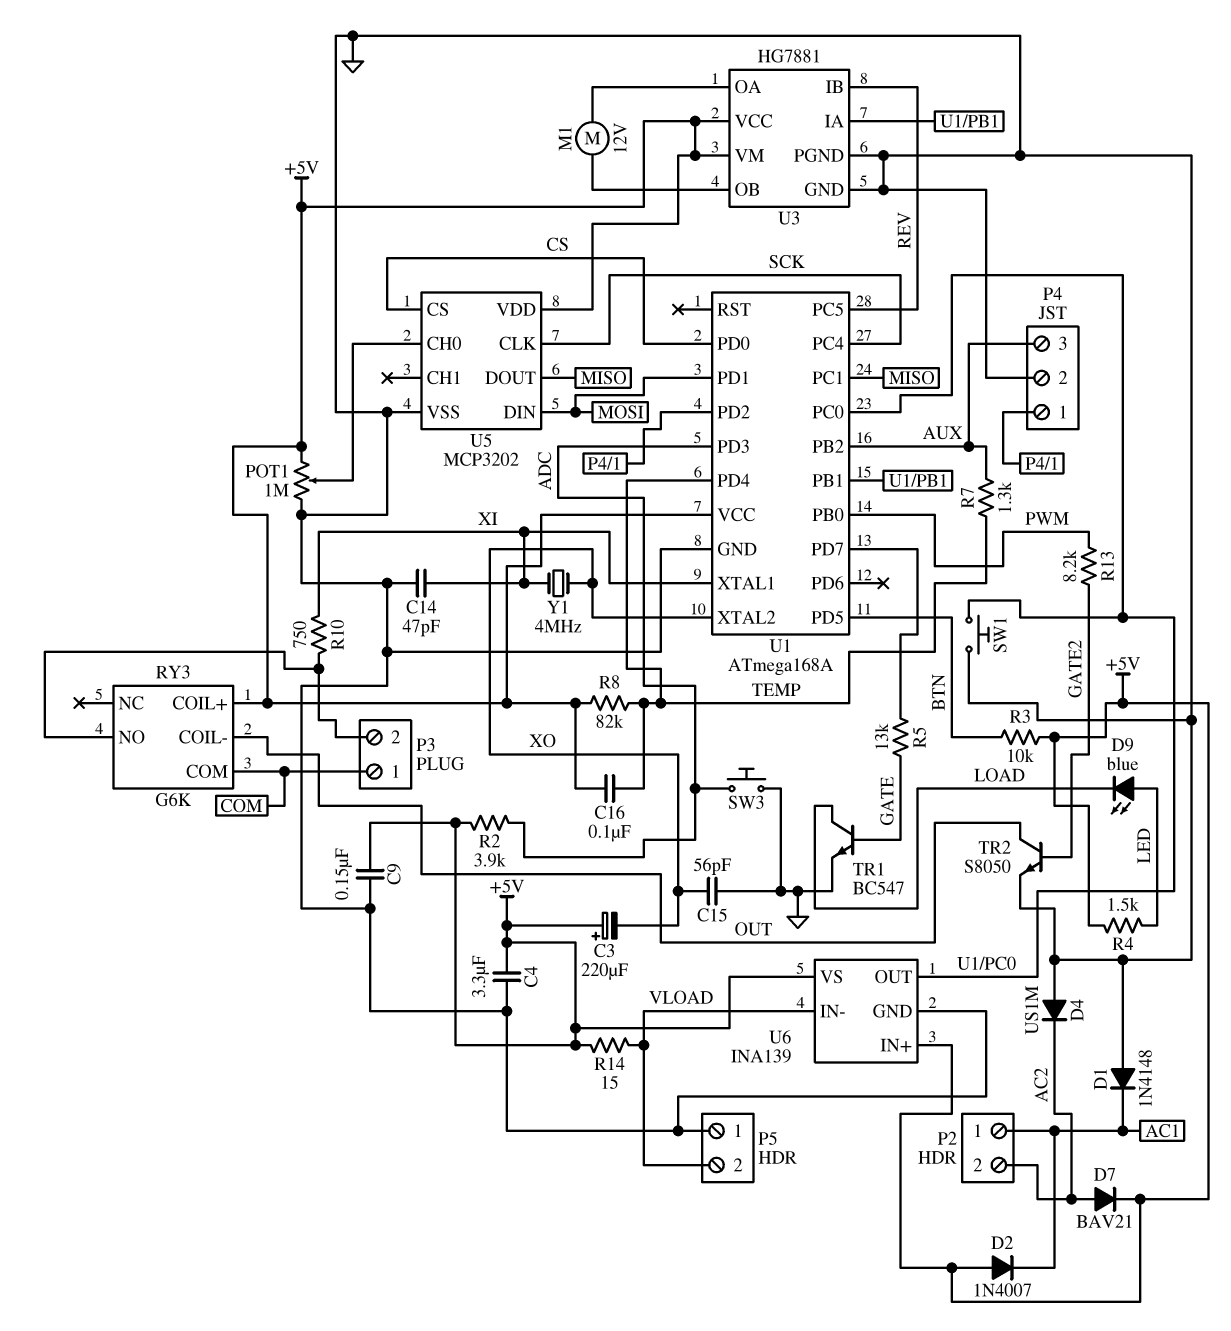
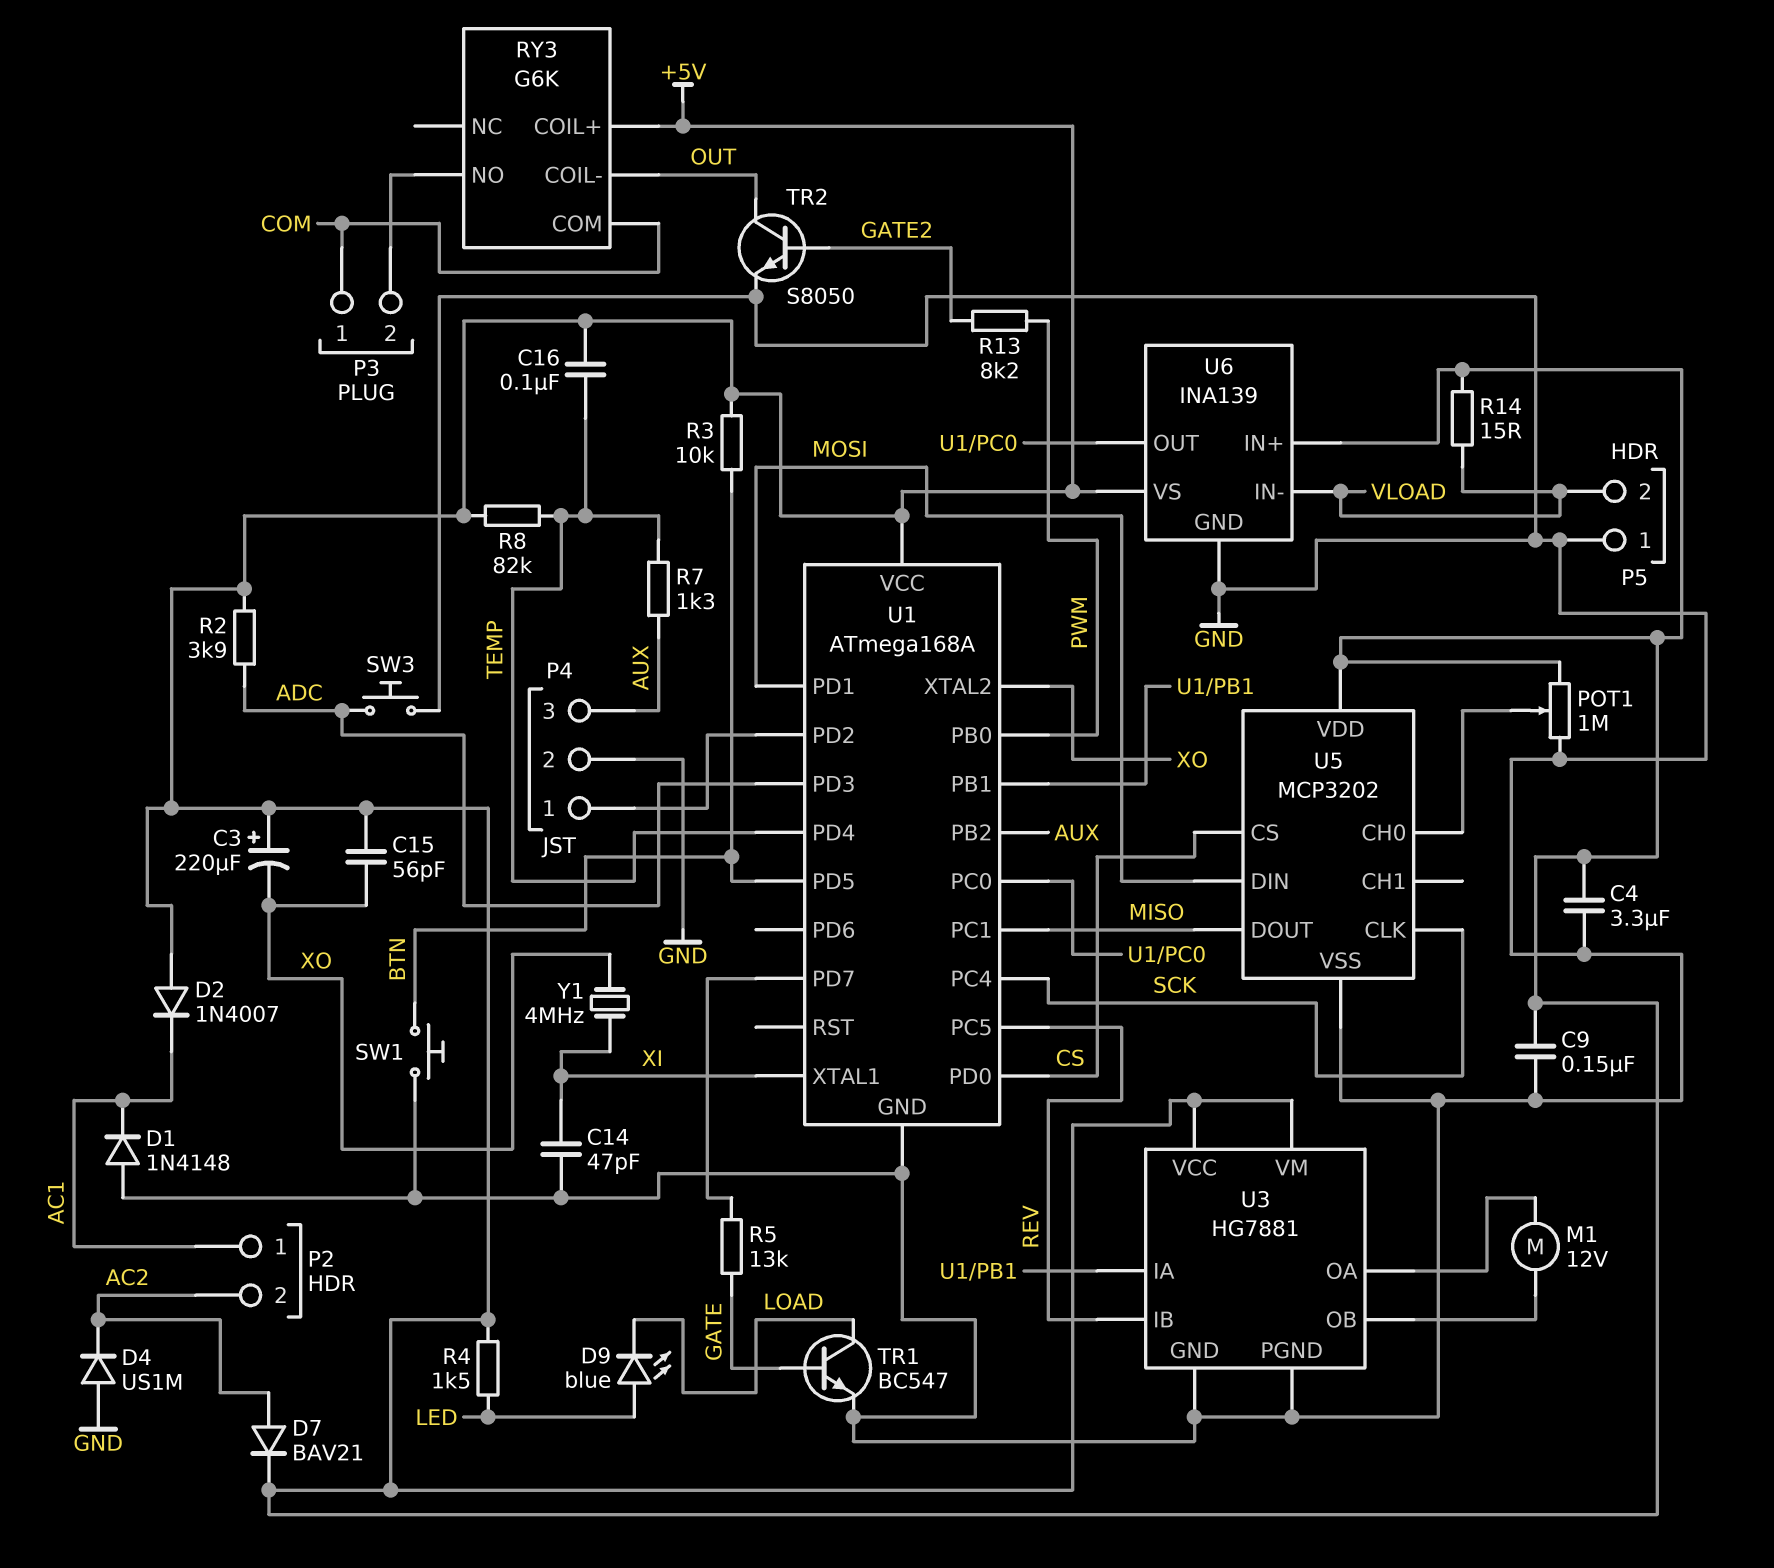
C15: 56pF (GND, XO) -> 56pF (+5V, XO)
R10: 750 (P3/2, XI) -> none
SW1: button (GND, U1/PC0) -> button (BTN, GND)

